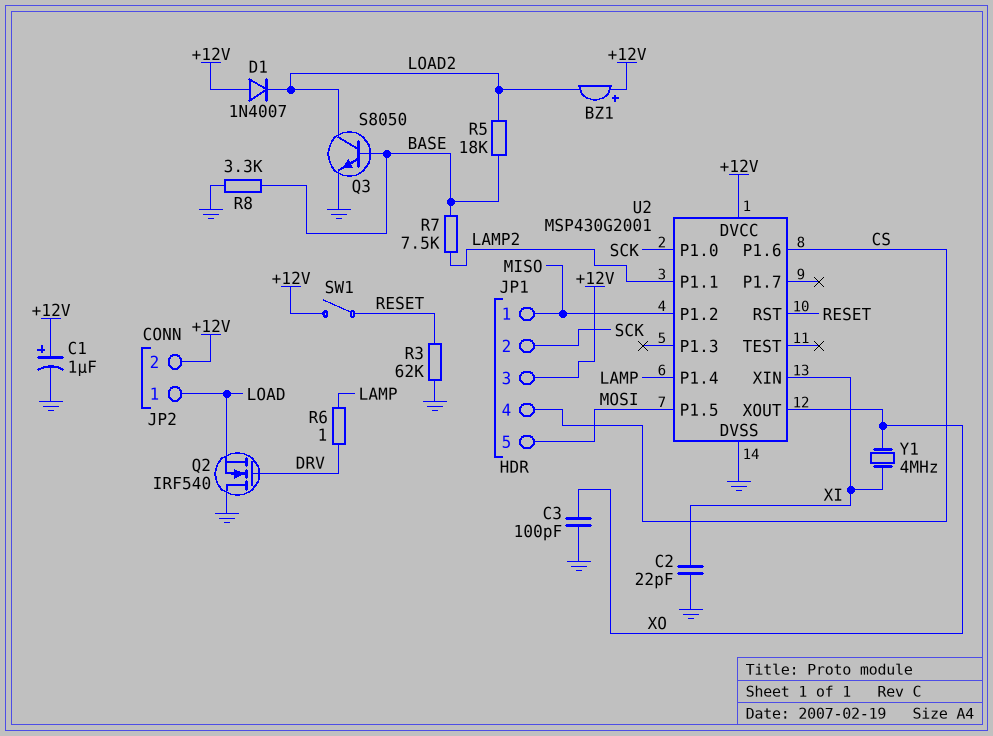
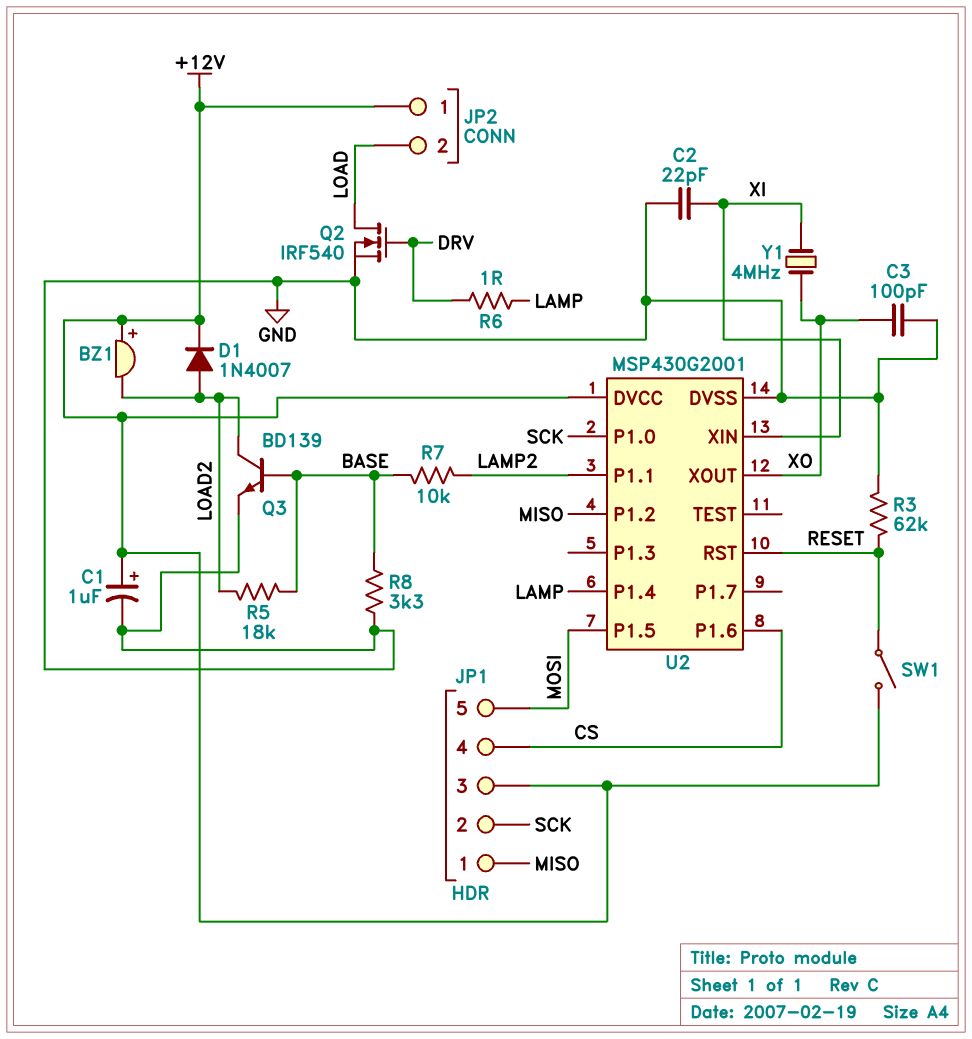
D1: diode 1N4007 (A +12V, K LOAD2) -> diode 1N4007 (A LOAD2, K +12V)
JP2 pin 1: LOAD -> +12V
JP2 pin 2: +12V -> LOAD
Q2: NMOS IRF540 (G DRV, D GND, S LOAD) -> NMOS IRF540 (G DRV, D LOAD, S GND)
Q3: NPN S8050 (B BASE, C LOAD2, E GND) -> NPN BD139 (B BASE, C LOAD2, E GND)
R7: 7.5k (BASE, LAMP2) -> 10k (BASE, LAMP2)

